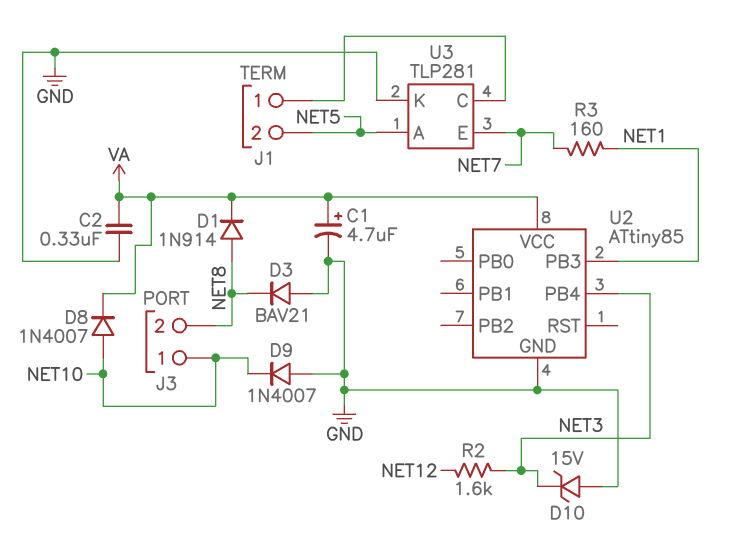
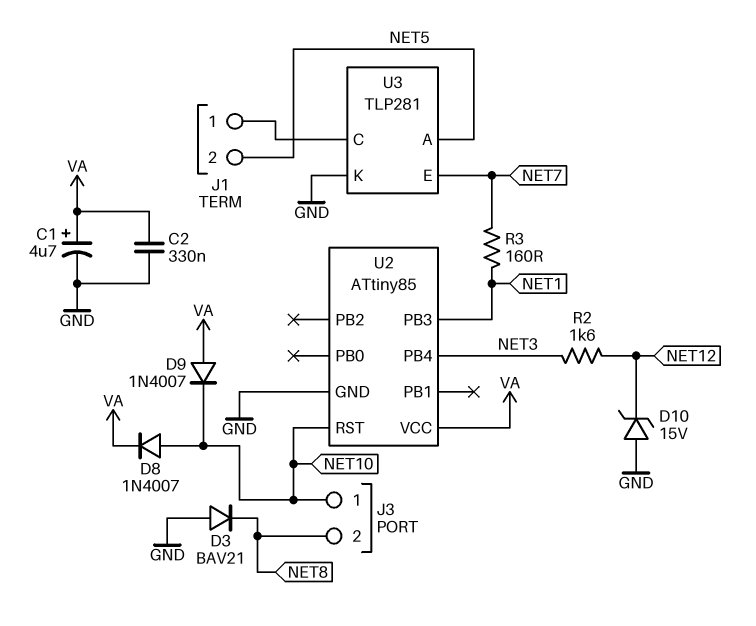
D1: diode 1N914 (A NET8, K VA) -> none
D9: diode 1N4007 (A GND, K NET10) -> diode 1N4007 (A VA, K NET10)
D10: zener 15V (A GND, K NET3) -> zener 15V (A GND, K NET12)
U2 pin RST: none -> NET10

